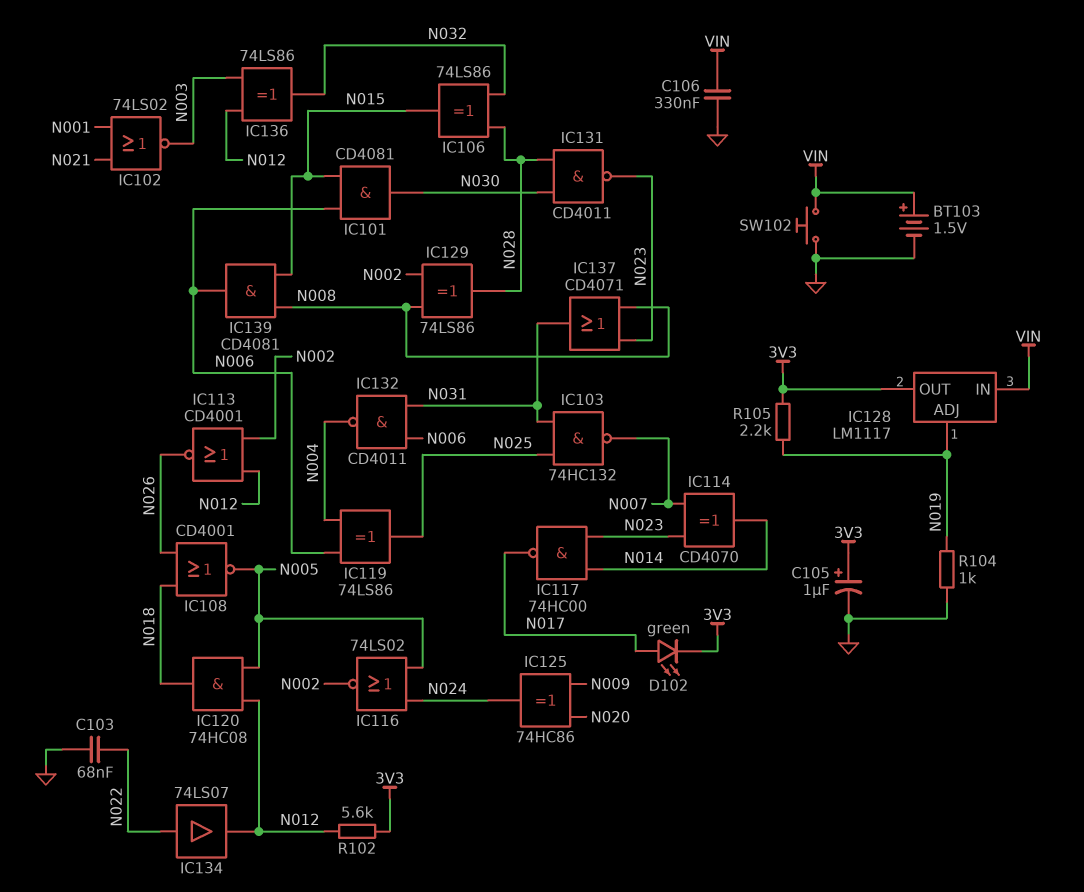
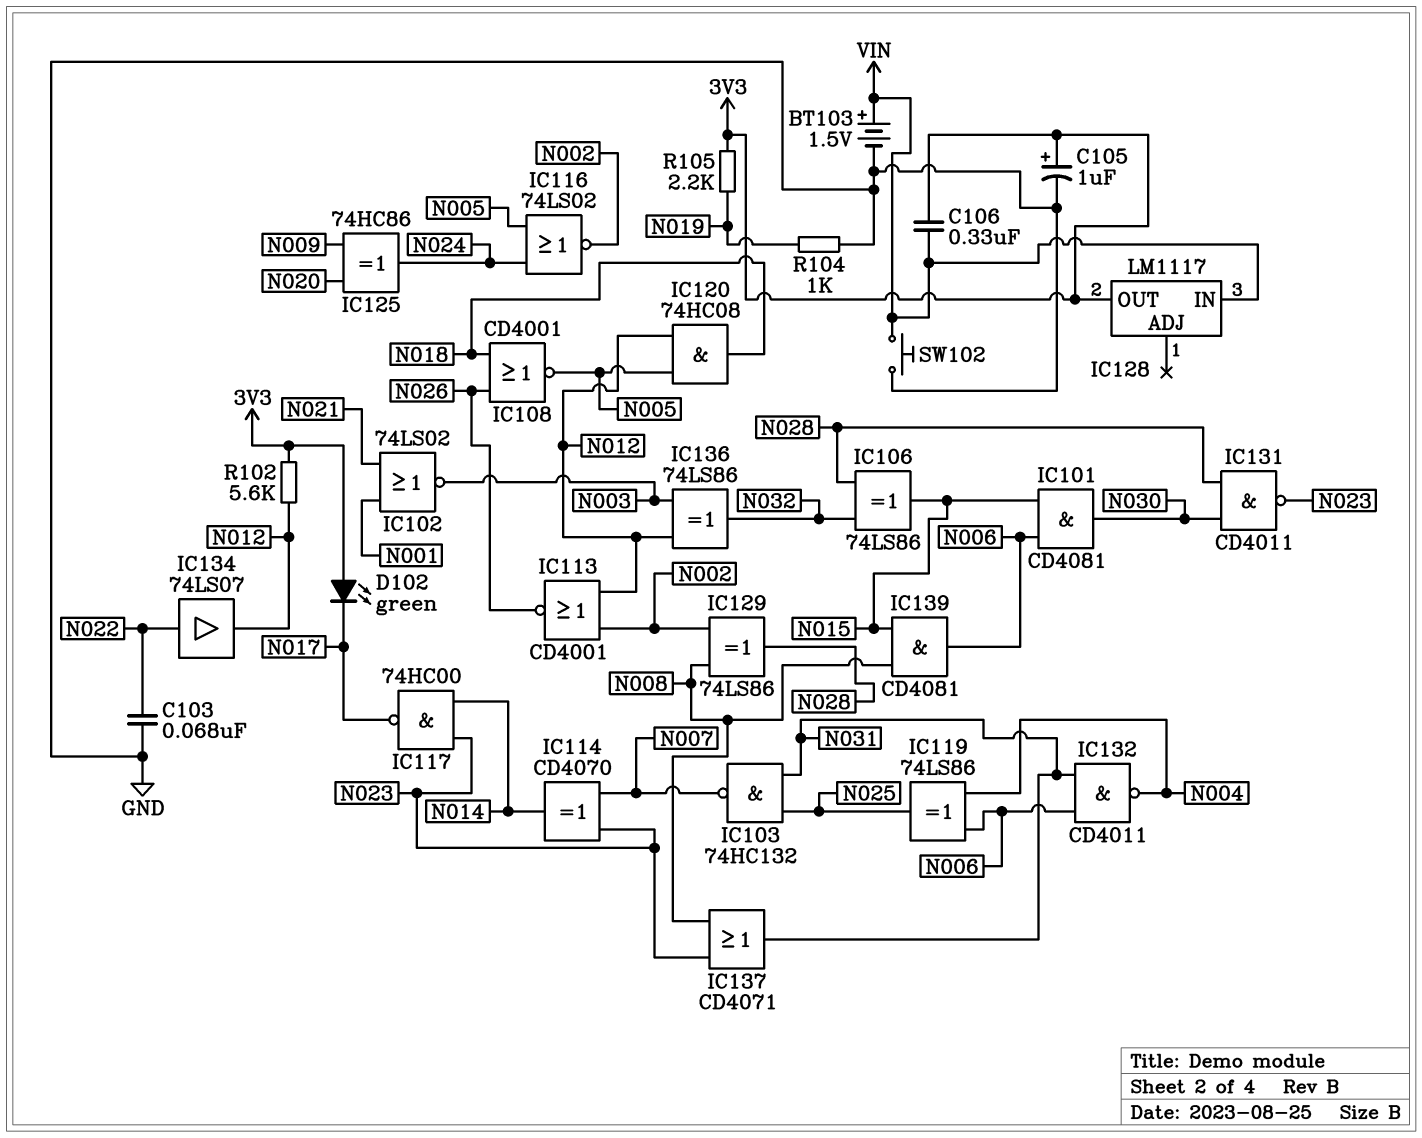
C106: 330nF (GND, VIN) -> 330nF (3V3, VIN)
D102: LED green (A N017, K 3V3) -> LED green (A 3V3, K N017)
IC128 pin ADJ: N019 -> none

